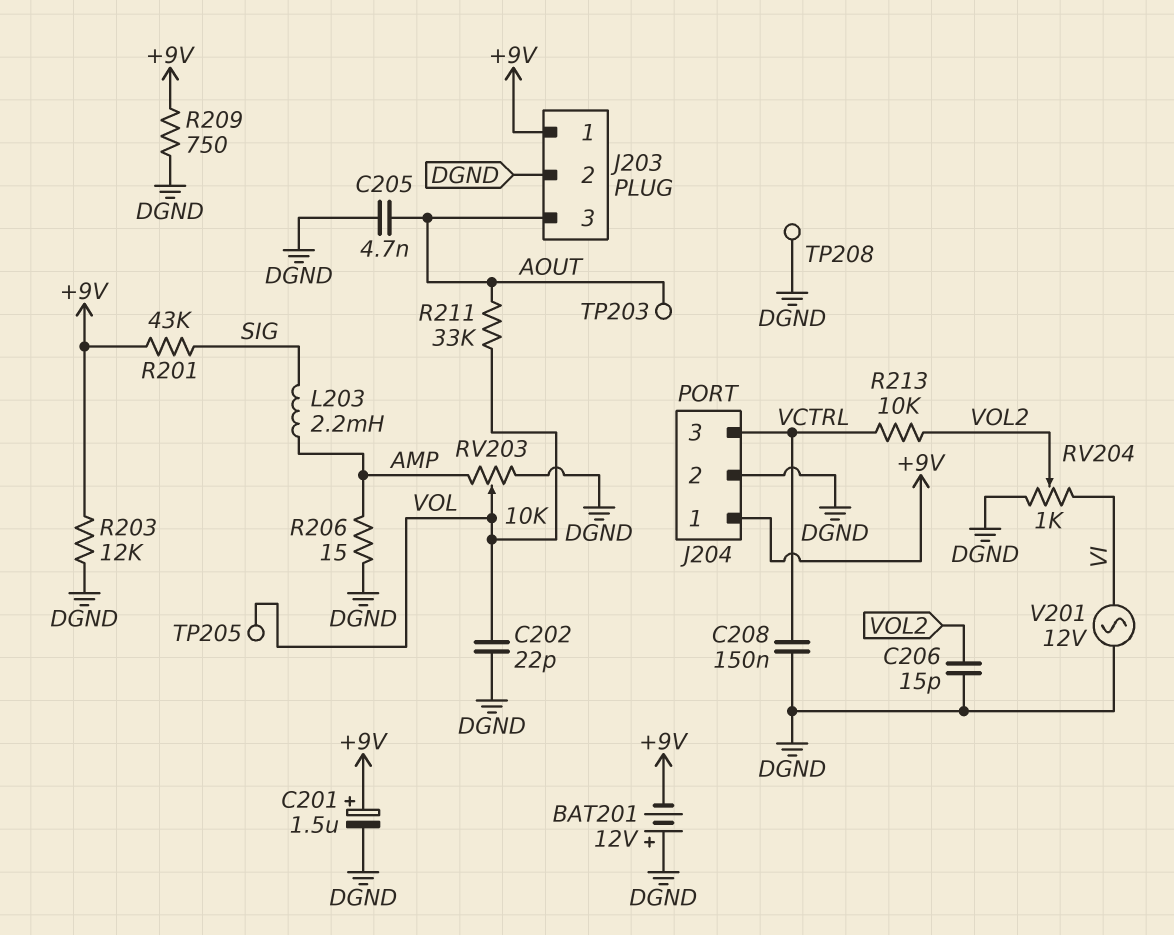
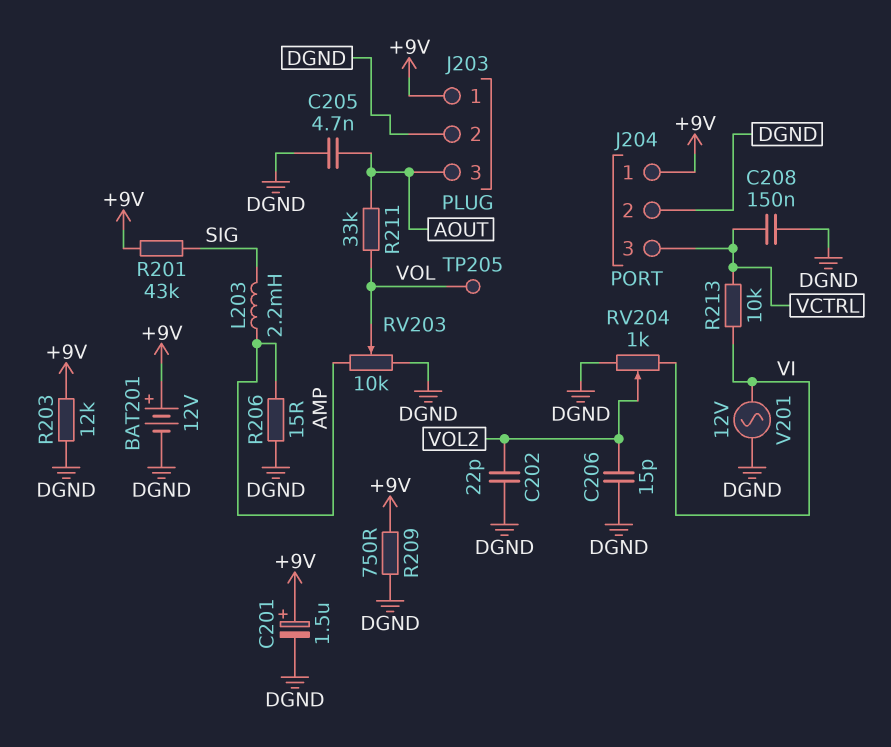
BAT201: 12V (plus DGND, minus +9V) -> 12V (plus +9V, minus DGND)
C202: 22pF (DGND, VOL) -> 22pF (DGND, VOL2)
R213: 10k (VCTRL, VOL2) -> 10k (VCTRL, VI)
TP203: test point (AOUT) -> none
TP208: test point (DGND) -> none

